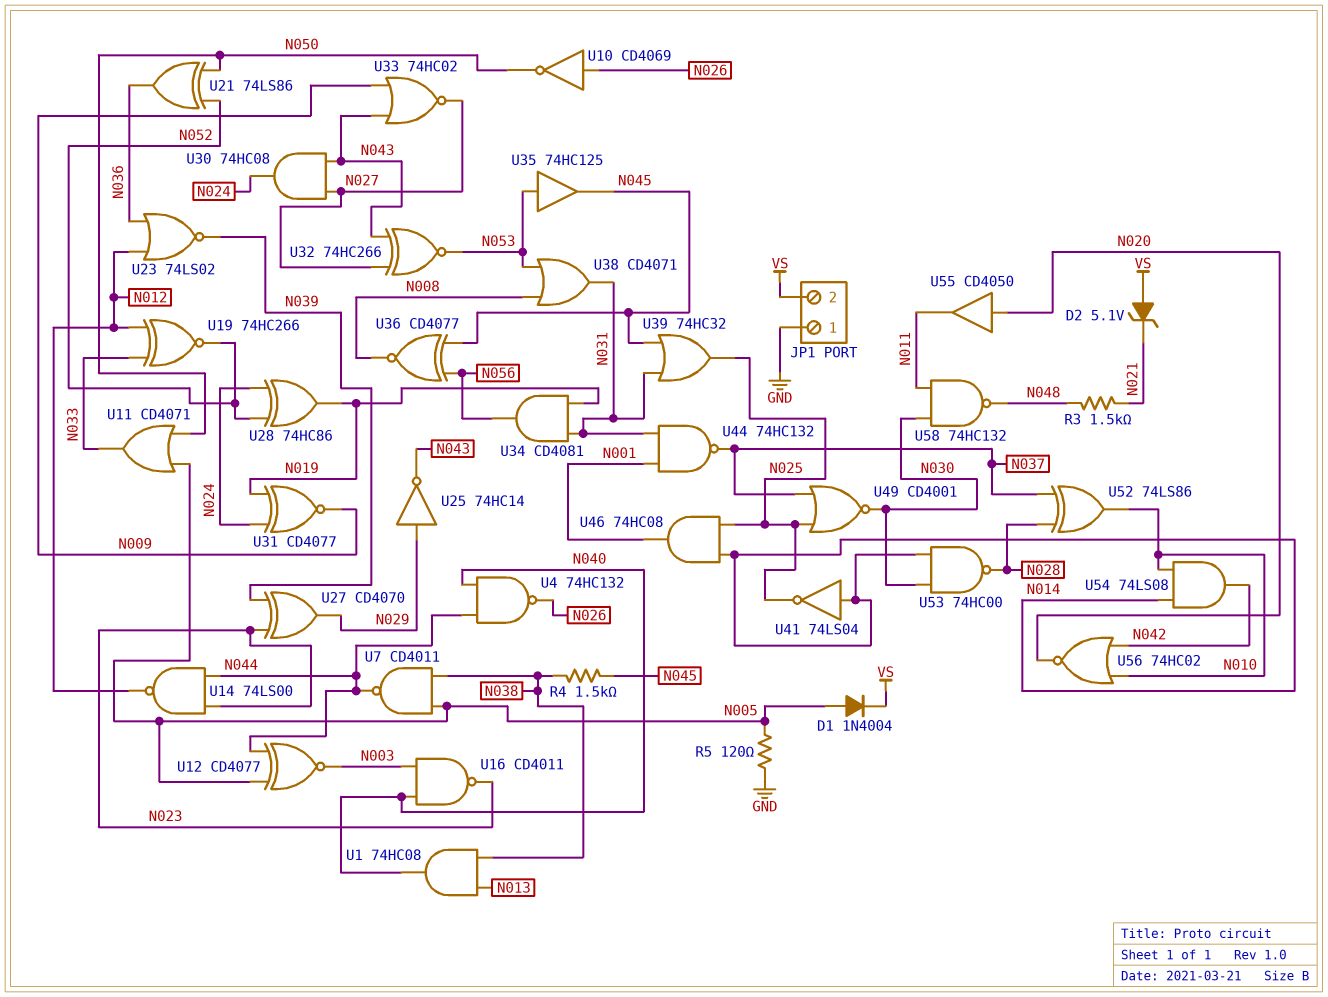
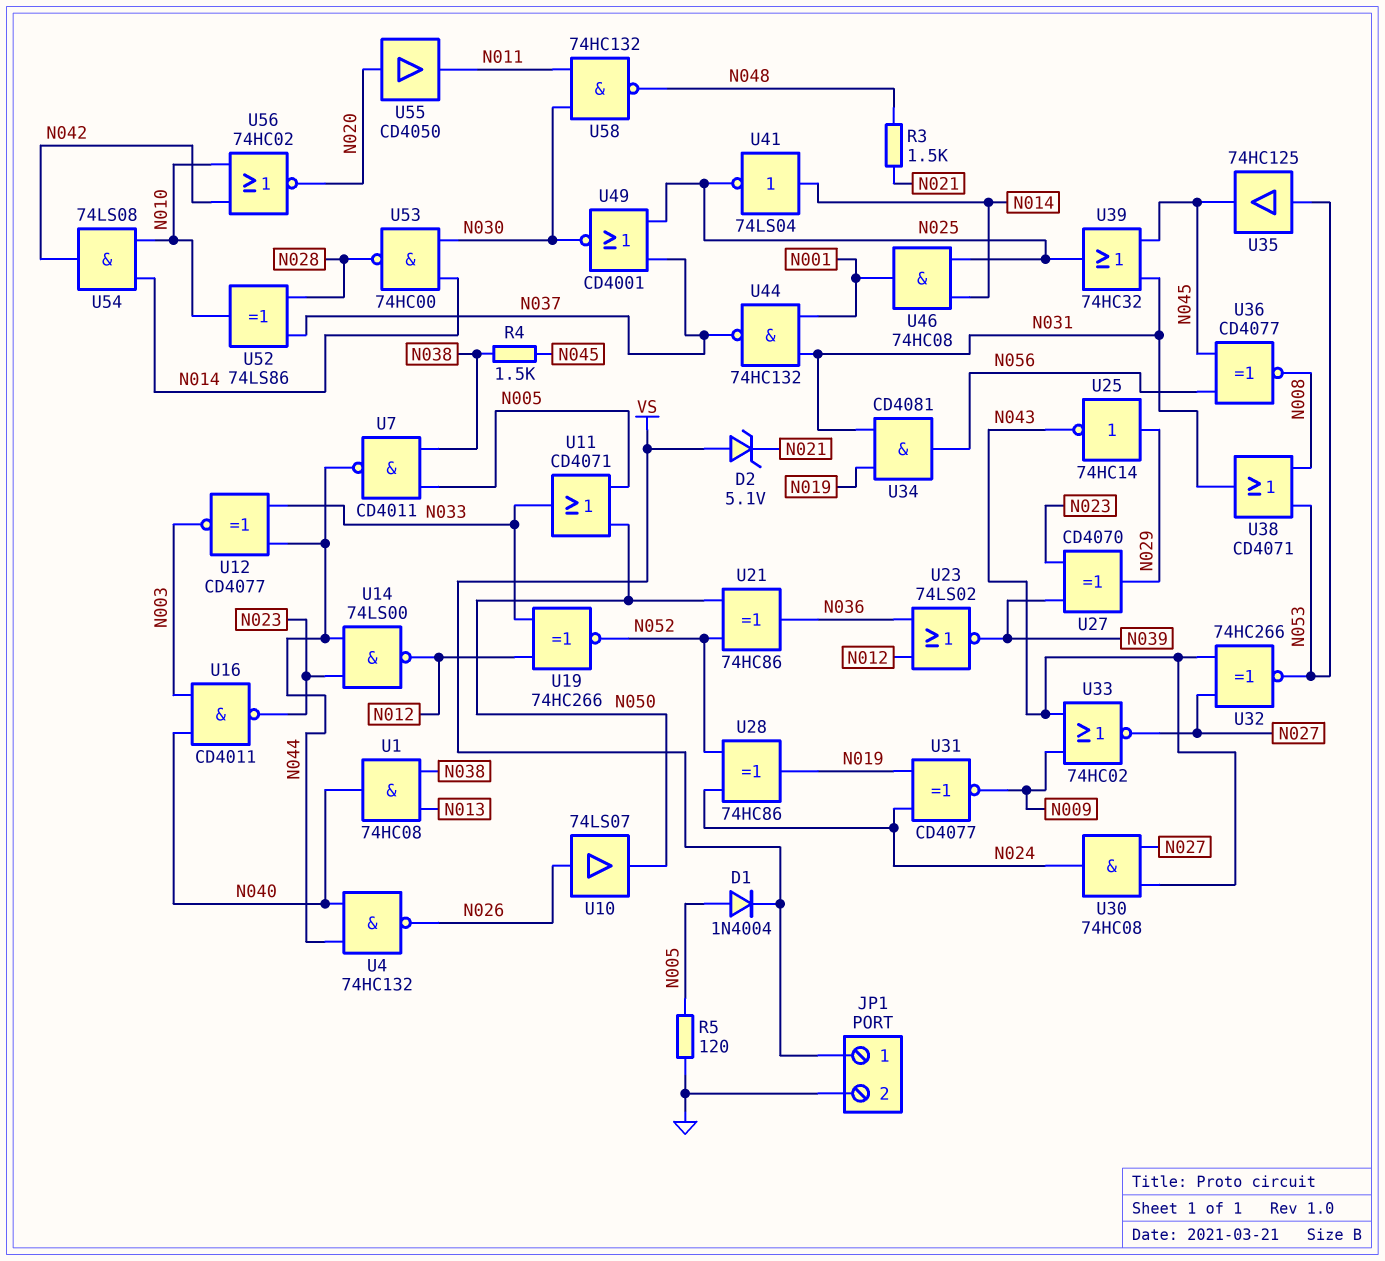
JP1 pin 1: GND -> VS
JP1 pin 2: VS -> GND
U10: NOT CD4069 (in N026, out N050) -> buffer 74LS07 (in N026, out N050)
U12: XNOR CD4077 (in N005, in N044, out N003) -> XNOR CD4077 (in N033, in N044, out N003)
U21: XOR 74LS86 (in N050, in N052, out N036) -> XOR 74HC86 (in N050, in N052, out N036)

